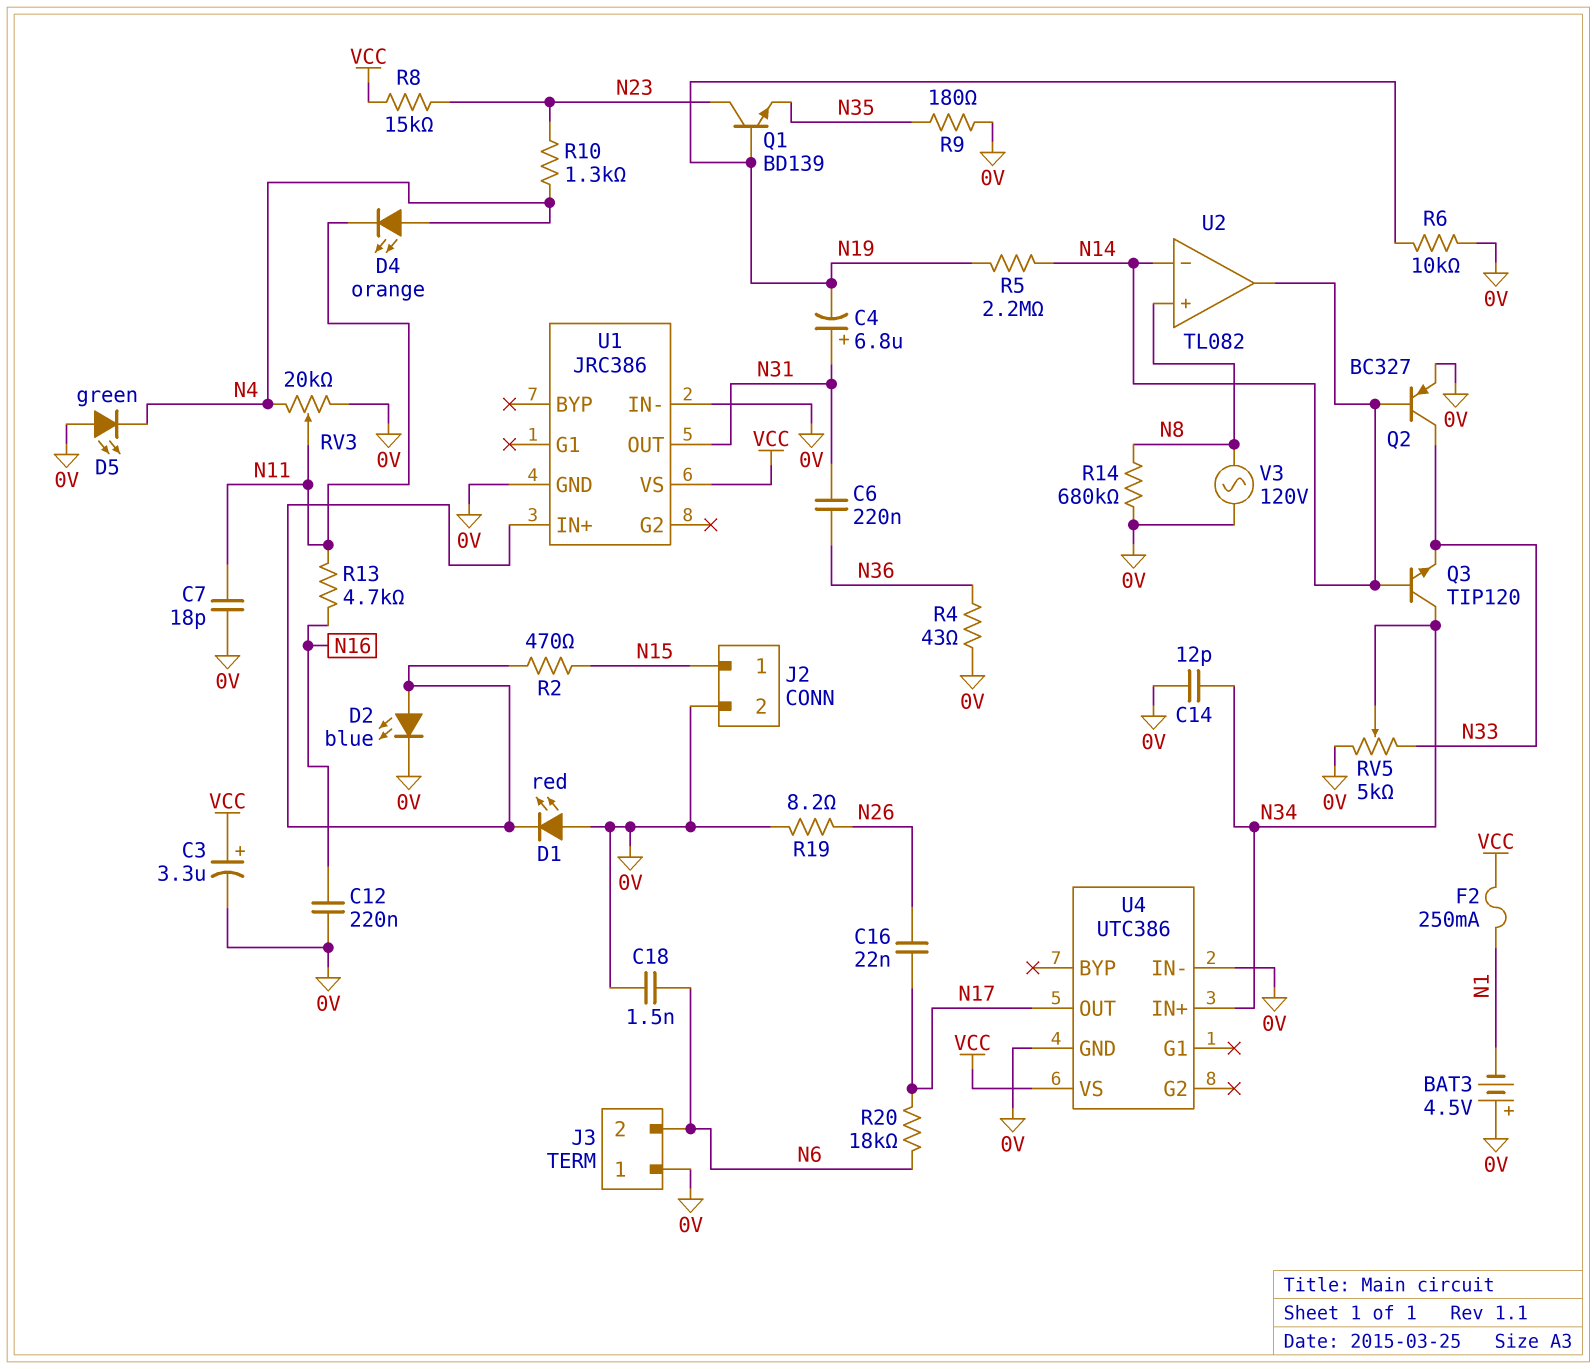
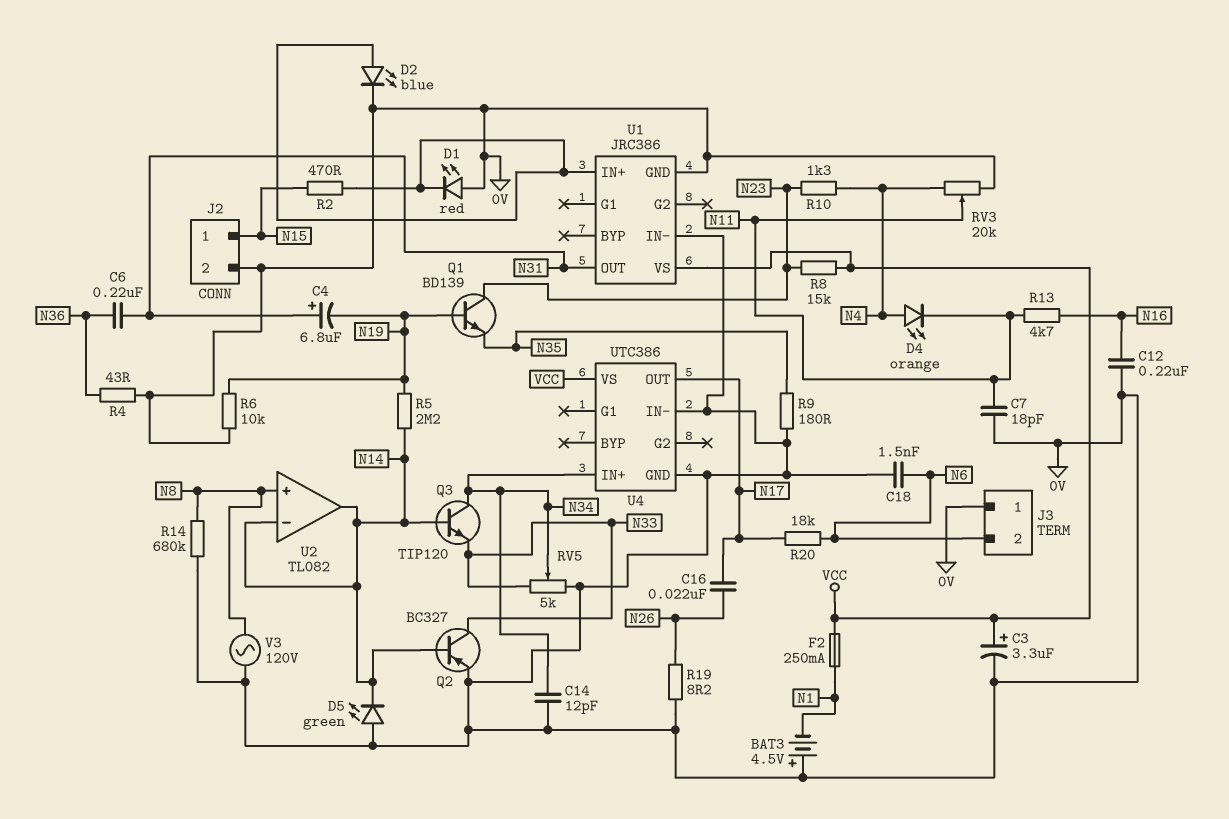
D5: LED green (A 0V, K N4) -> LED green (A 0V, K N14)

